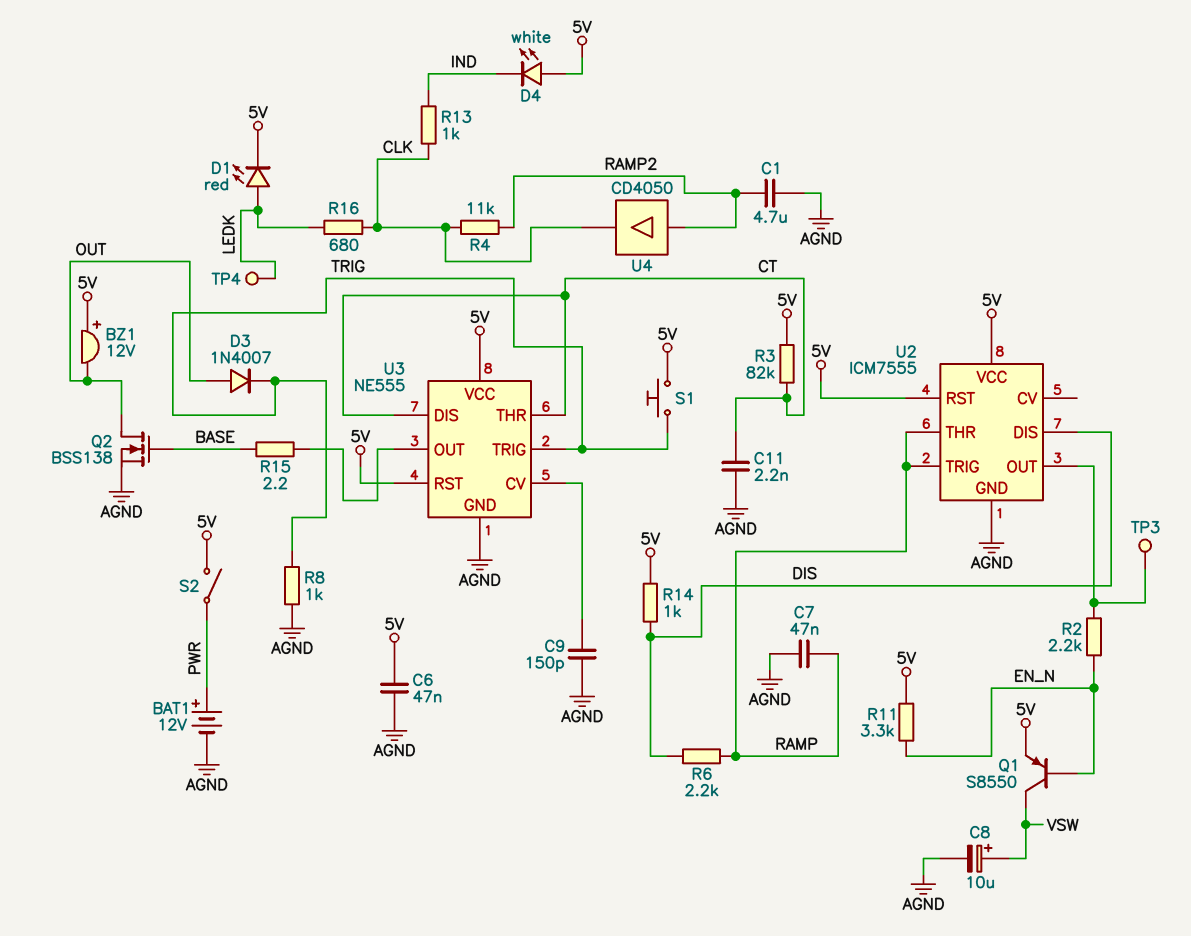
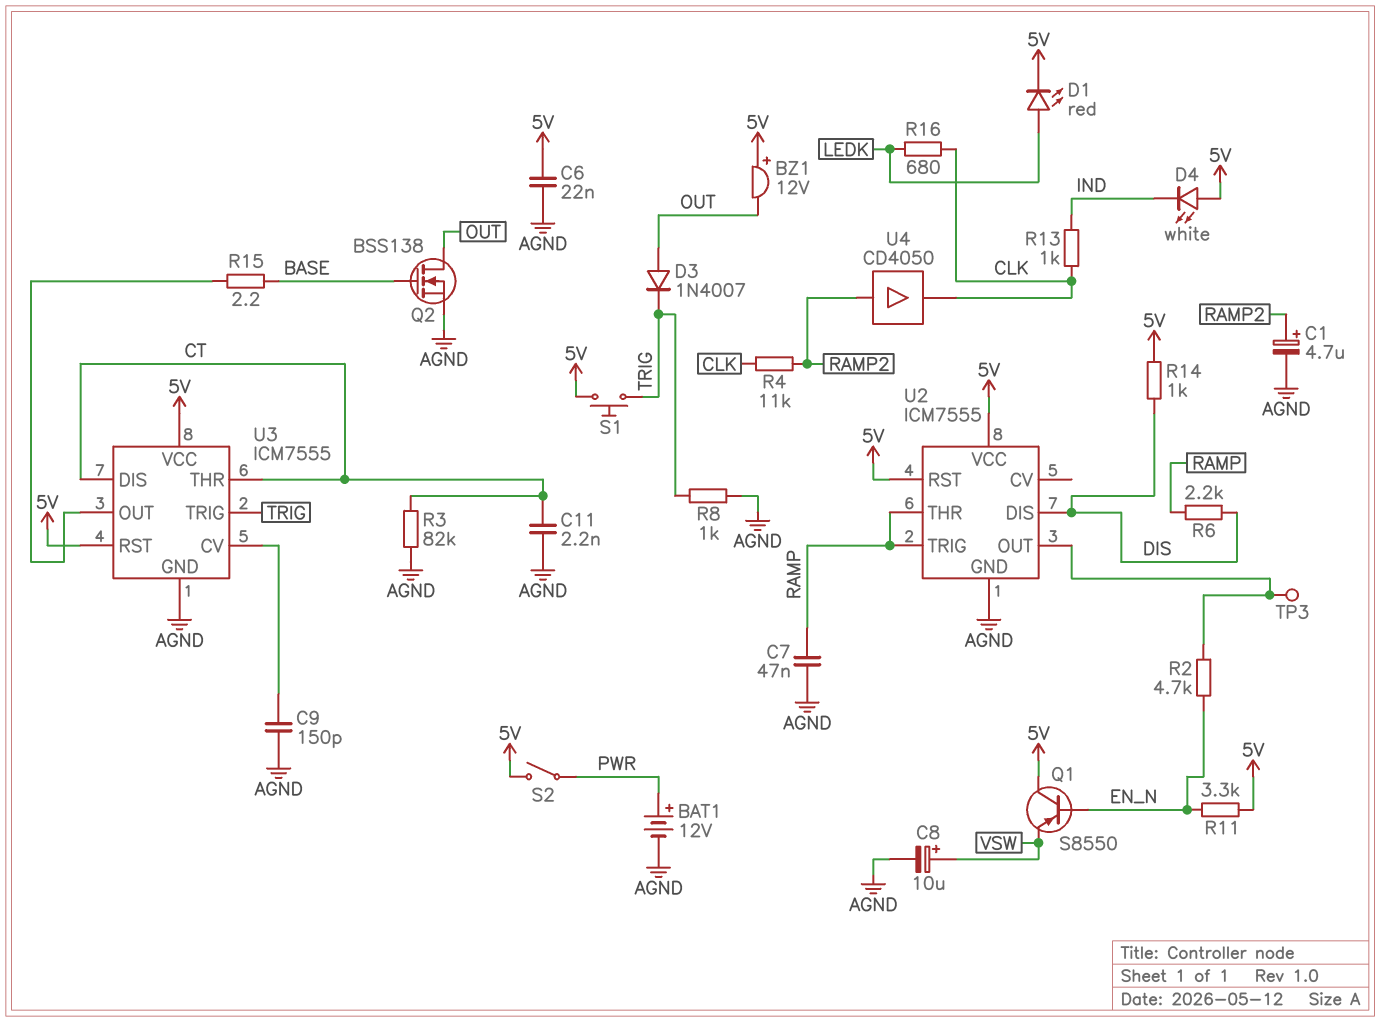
C1: 4.7uF (AGND, RAMP2) -> 4.7uF (plus RAMP2, minus AGND)
C6: 47nF (5V, AGND) -> 22nF (5V, AGND)
Q1: PNP S8550 (B EN_N, C VSW, E 5V) -> PNP S8550 (B EN_N, C 5V, E VSW)
R2: 2.2k (EN_N, U2/OUT) -> 4.7k (EN_N, U2/OUT)
R3: 82k (5V, CT) -> 82k (AGND, CT)
TP4: test point (LEDK) -> none
U3: NE555 -> ICM7555

